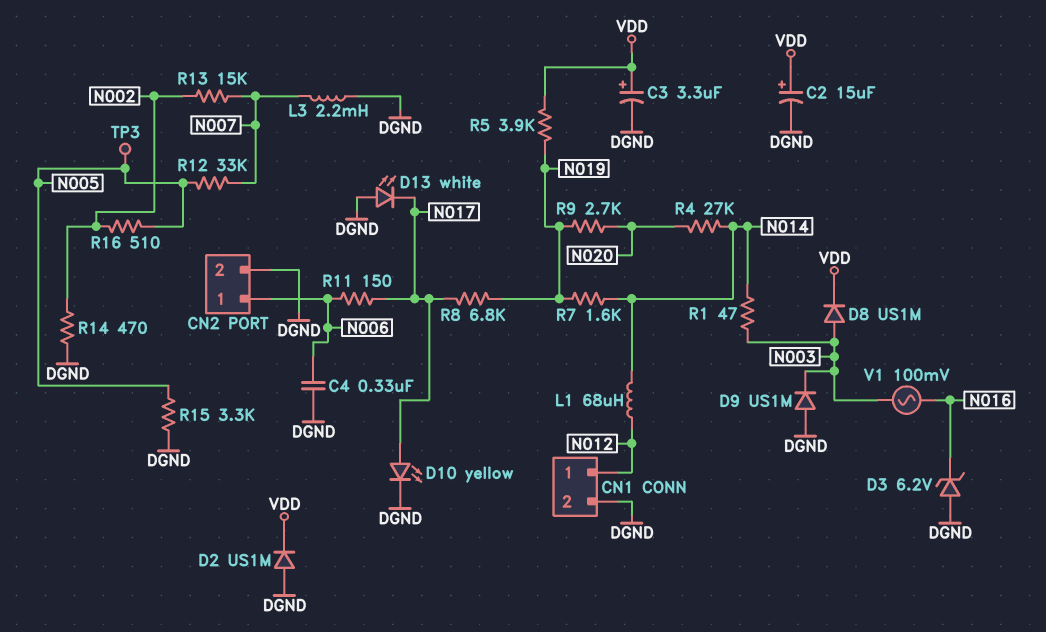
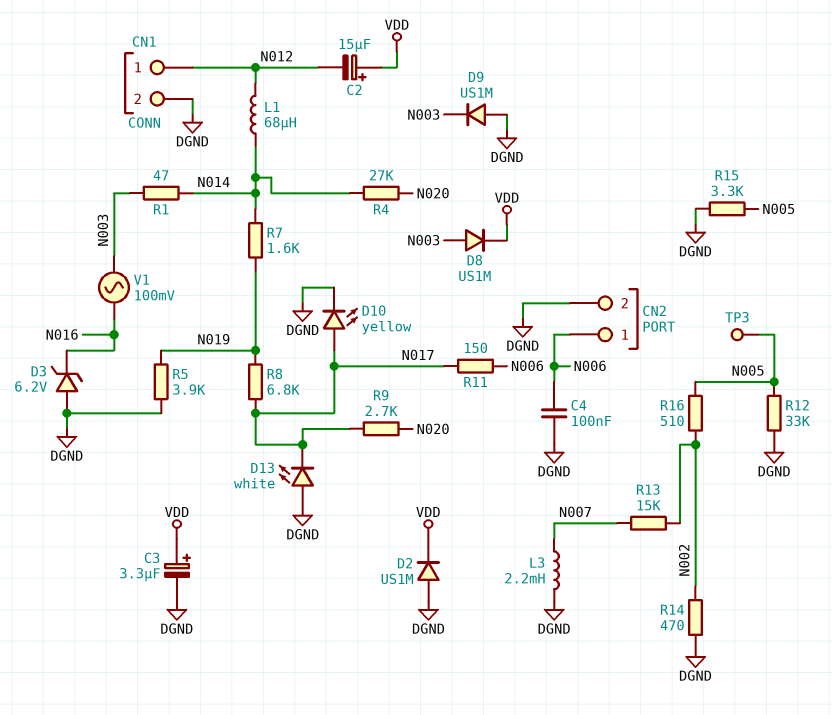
C2: 15uF (plus VDD, minus DGND) -> 15uF (plus VDD, minus N012)
C4: 330nF (DGND, N006) -> 100nF (DGND, N006)
R5: 3.9k (N019, VDD) -> 3.9k (DGND, N019)
R9: 2.7k (N019, N020) -> 2.7k (N017, N020)
R12: 33k (N005, N007) -> 33k (DGND, N005)

